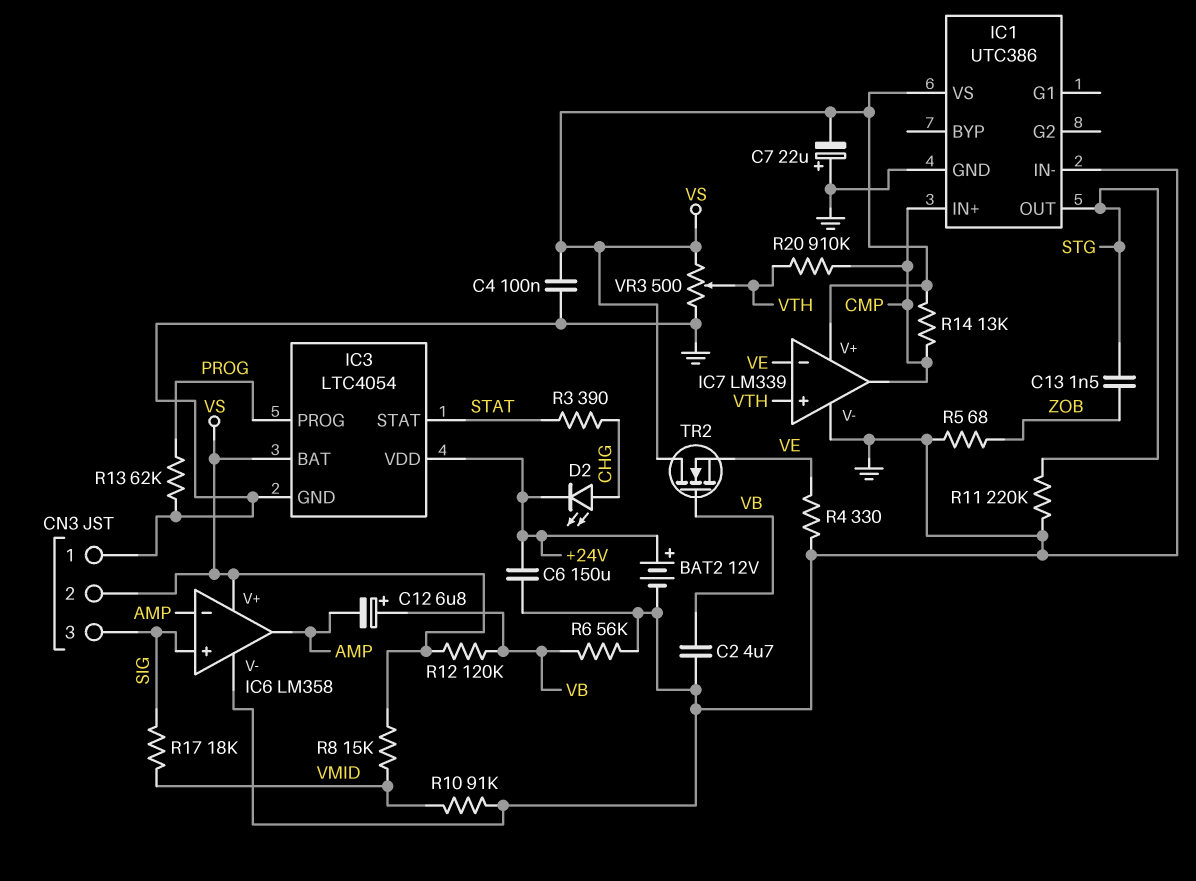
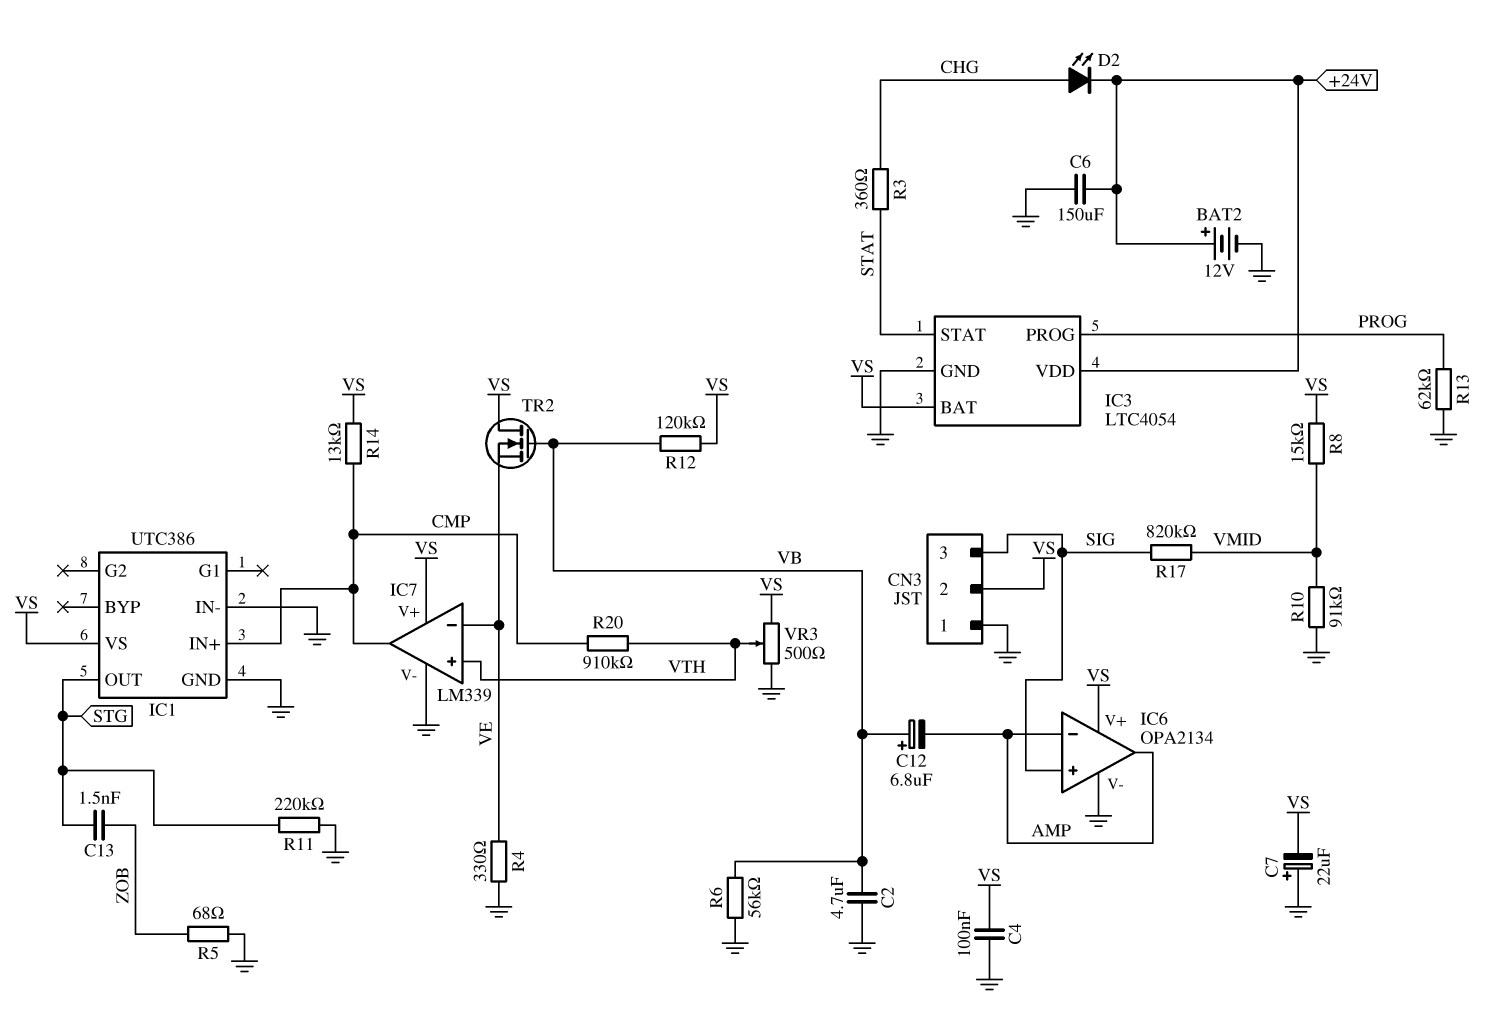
IC6: LM358 -> OPA2134
R3: 390 (CHG, STAT) -> 360 (CHG, STAT)
R17: 18k (SIG, VMID) -> 820k (SIG, VMID)

